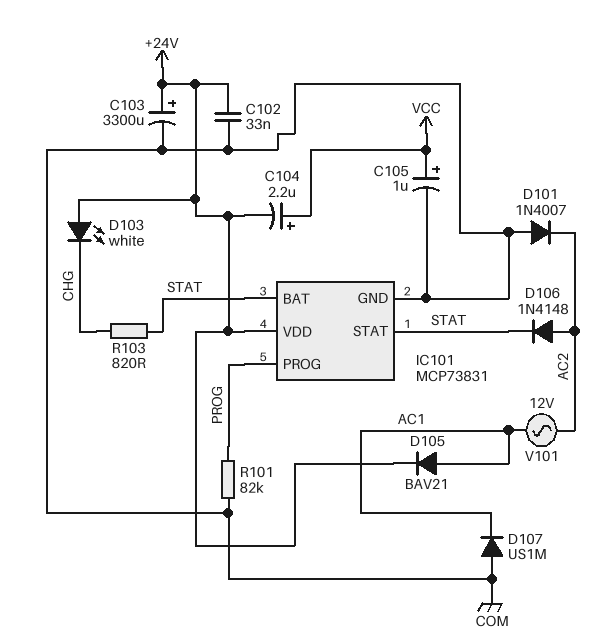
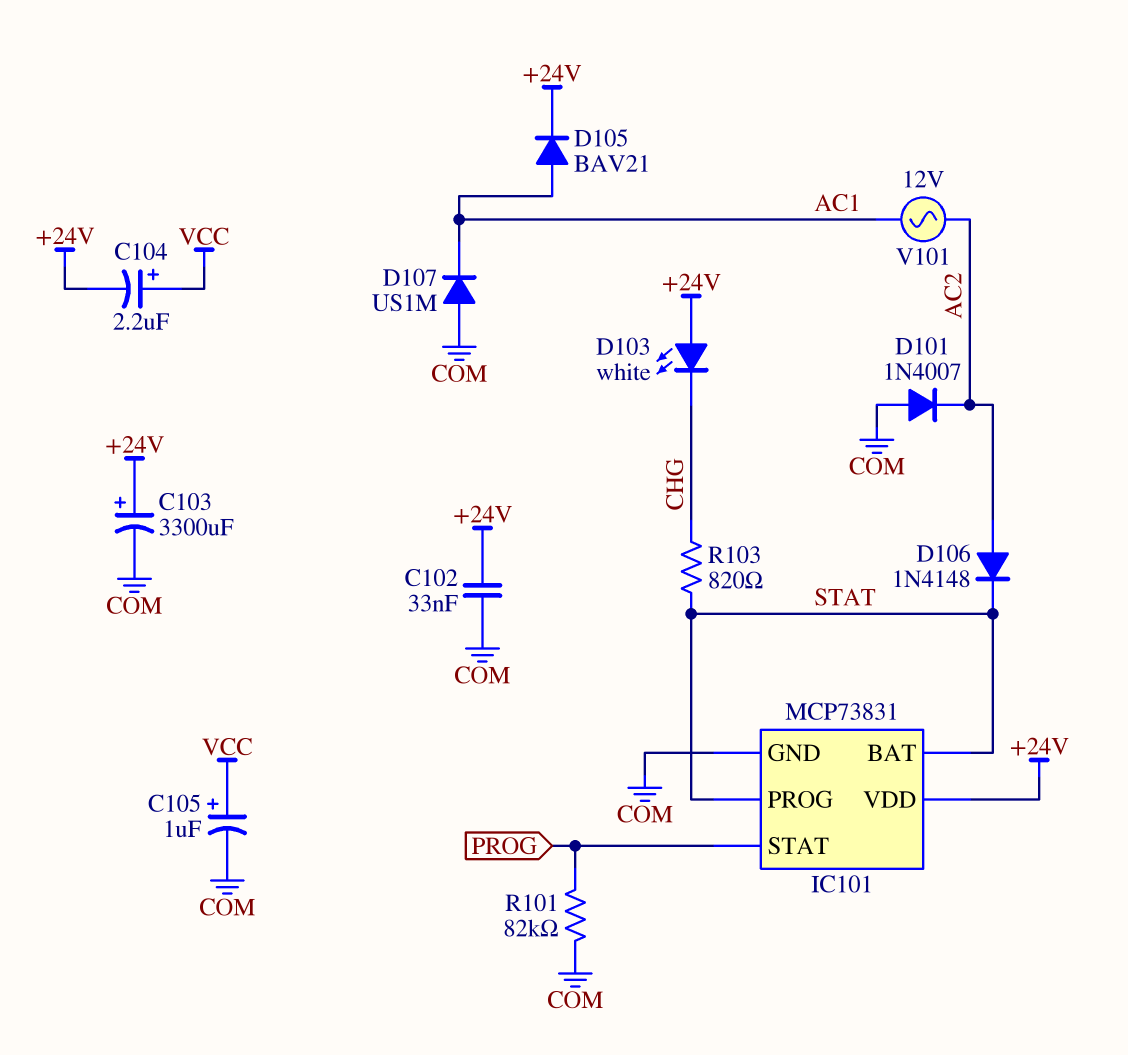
IC101 pin PROG: PROG -> STAT
IC101 pin STAT: STAT -> PROG

